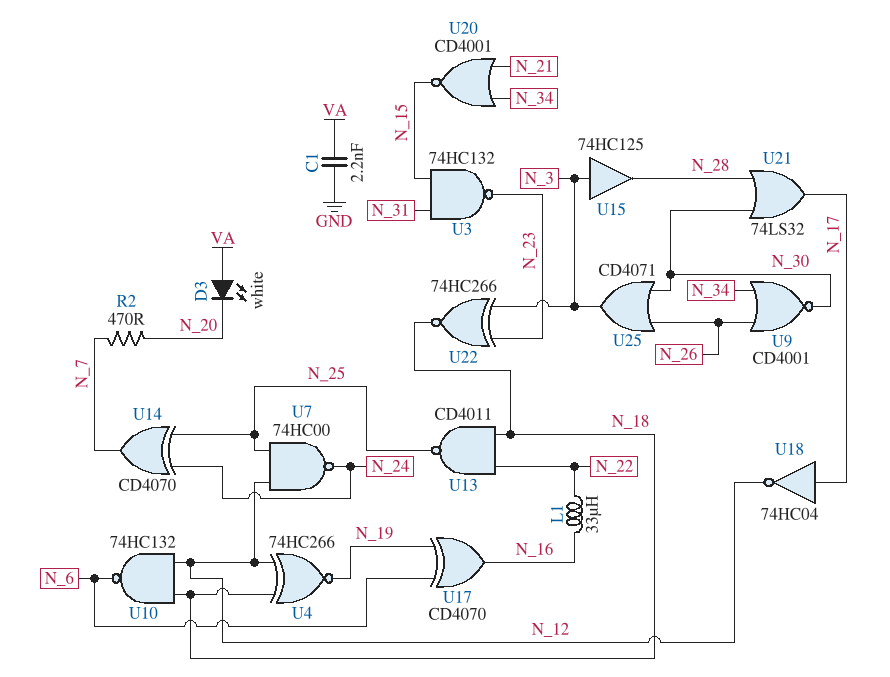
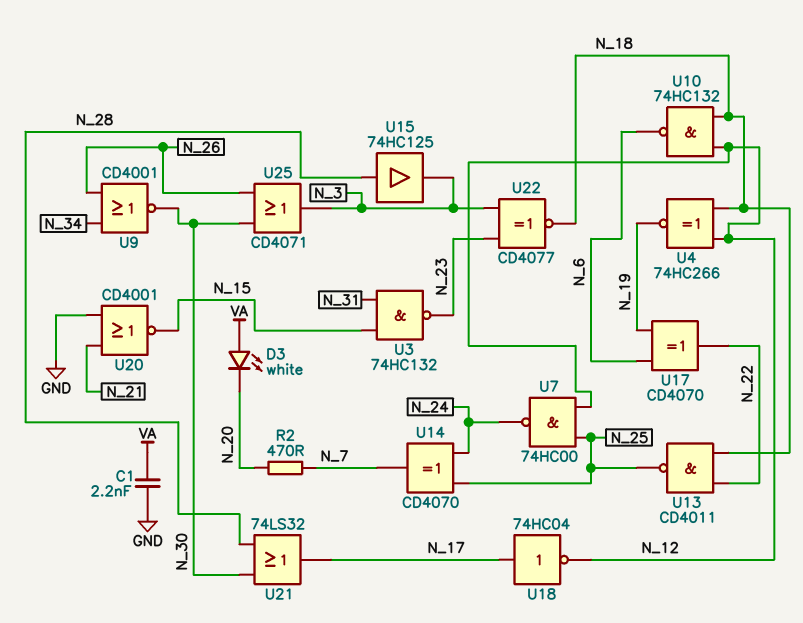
L1: 33uH (N_16, N_22) -> none
U15: buffer 74HC125 (in N_3, out N_28) -> buffer 74HC125 (in N_28, out N_3)
U17: XOR CD4070 (in N_6, in N_19, out N_16) -> XOR CD4070 (in N_6, in N_19, out N_22)
U20: NOR CD4001 (in N_21, in N_34, out N_15) -> NOR CD4001 (in GND, in N_21, out N_15)
U22: XNOR 74HC266 (in N_3, in N_23, out N_18) -> XNOR CD4077 (in N_3, in N_23, out N_18)

